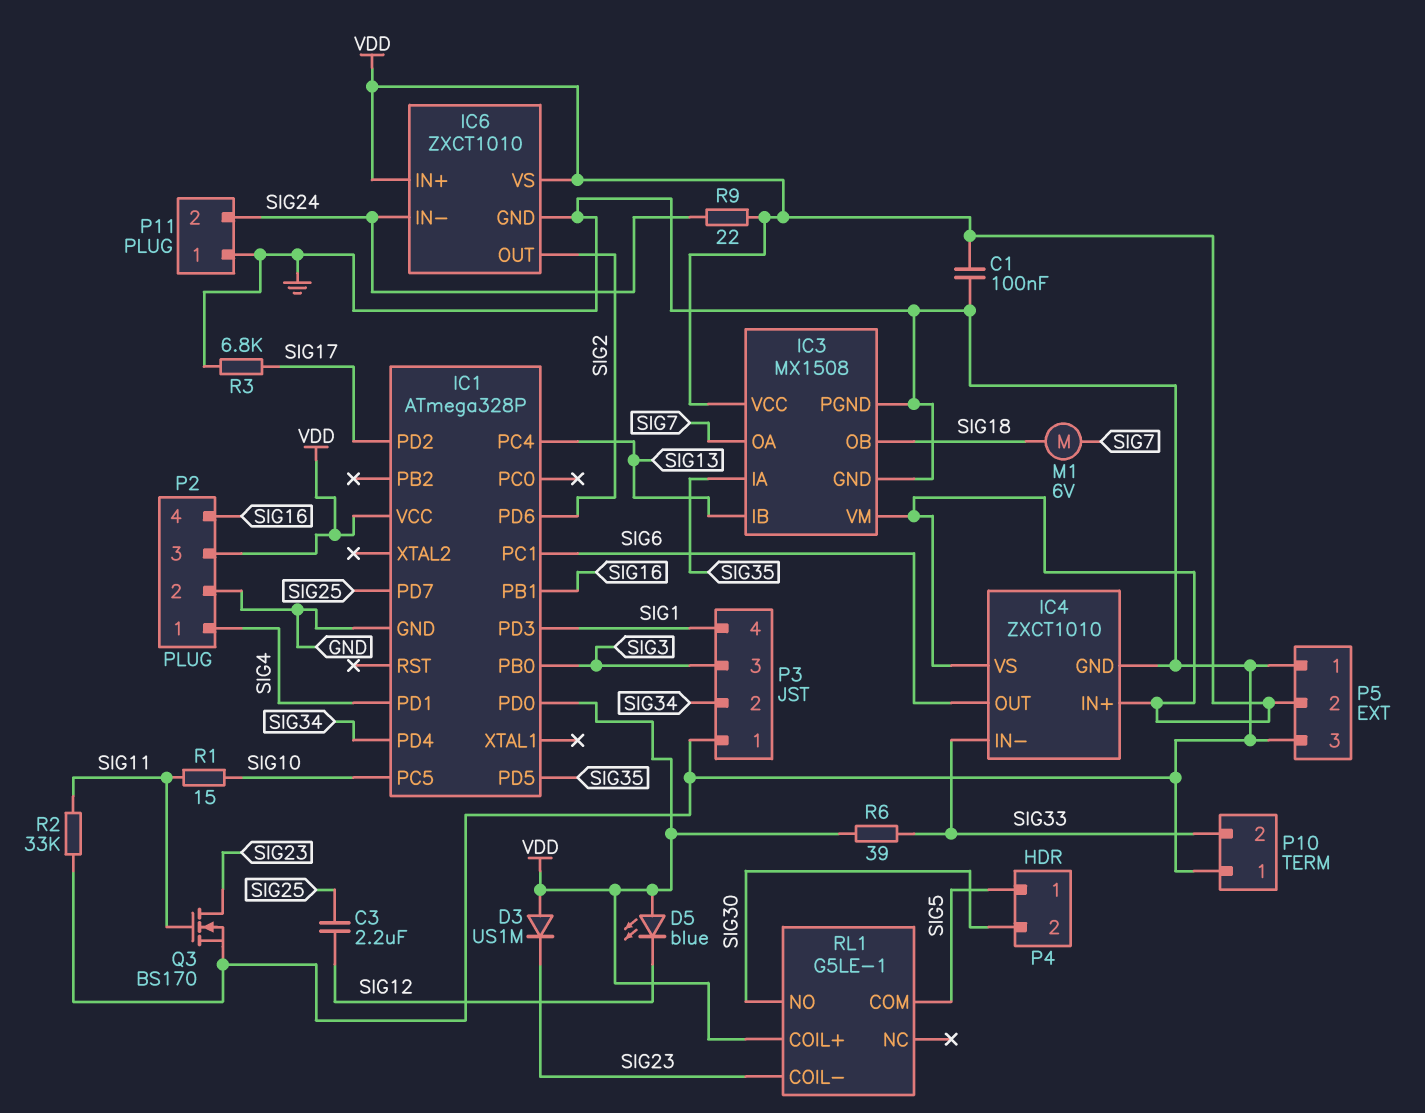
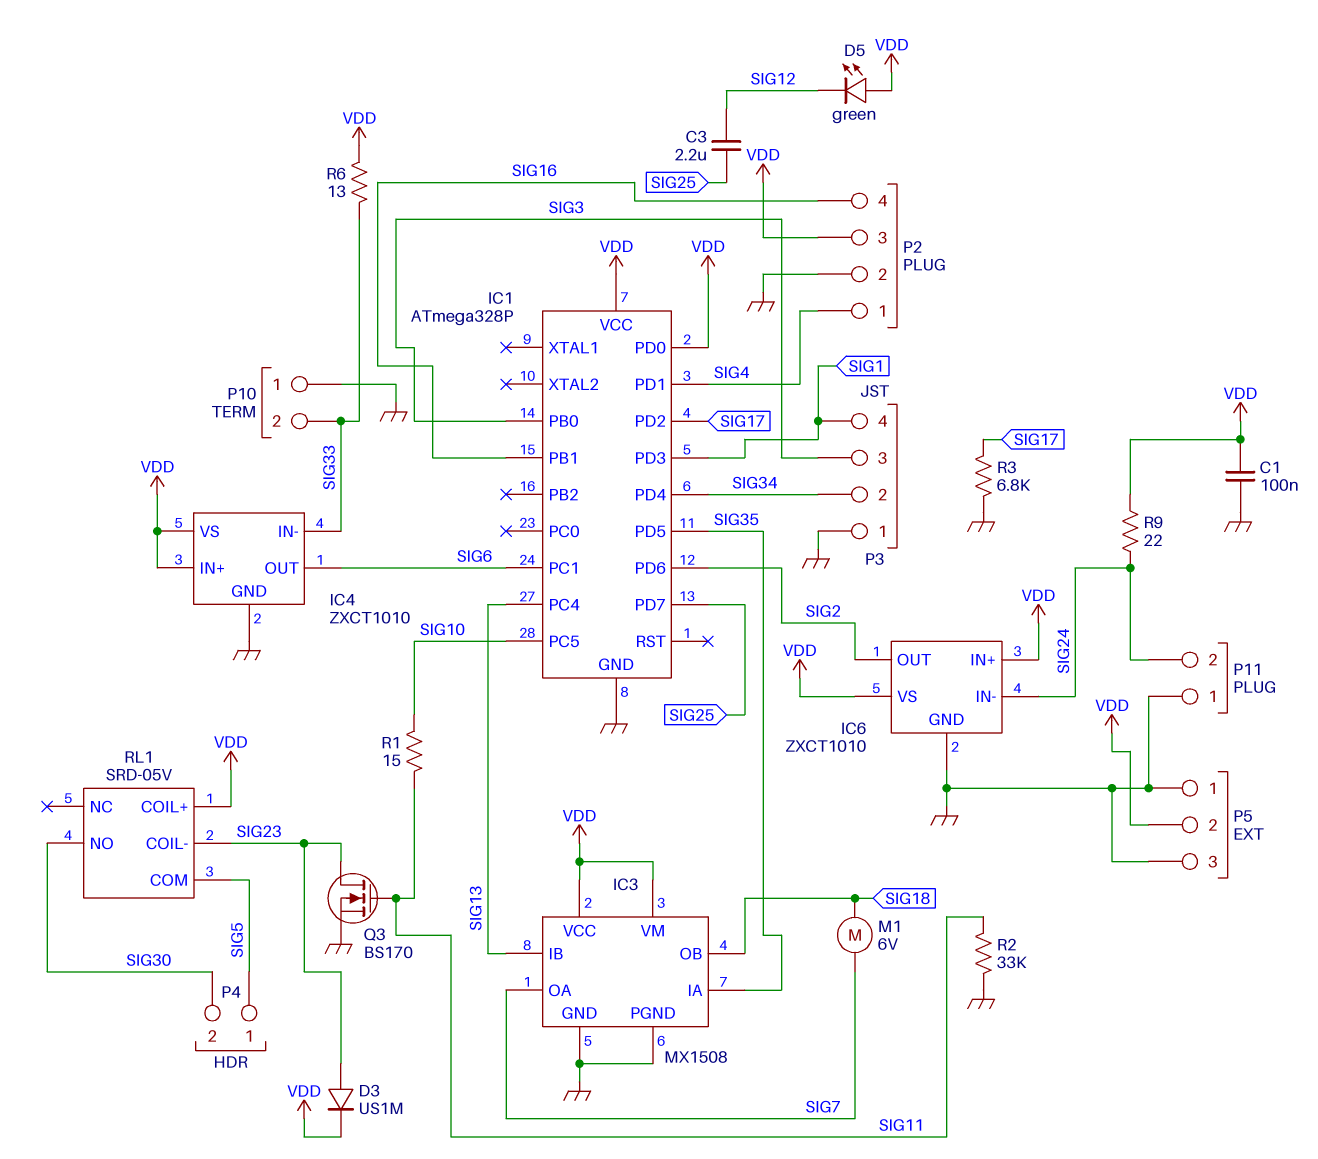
D3: diode US1M (A VDD, K SIG23) -> diode US1M (A SIG23, K VDD)
D5: LED blue (A VDD, K SIG12) -> LED green (A VDD, K SIG12)
R6: 39 (SIG33, VDD) -> 13 (SIG33, VDD)
RL1: G5LE-1 -> SRD-05V

